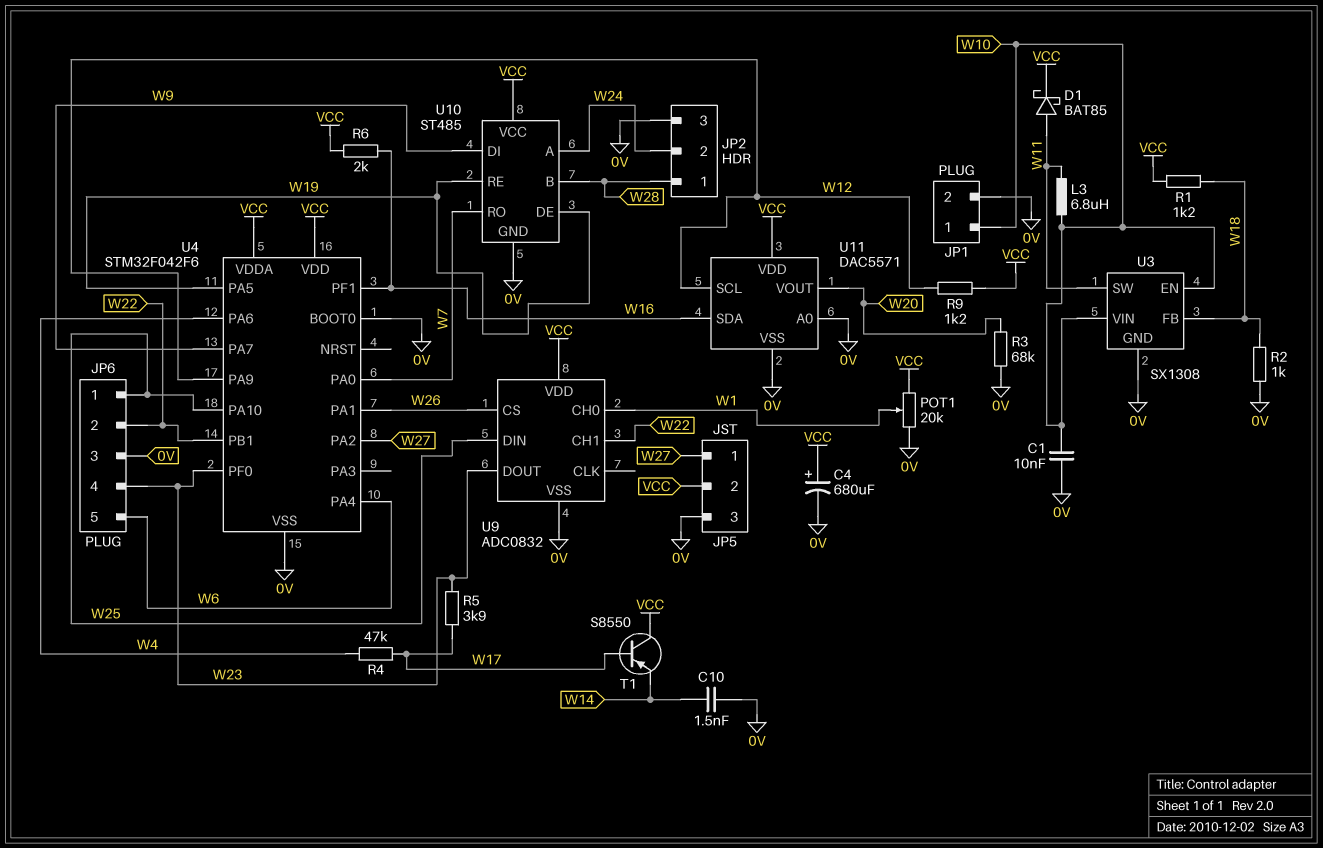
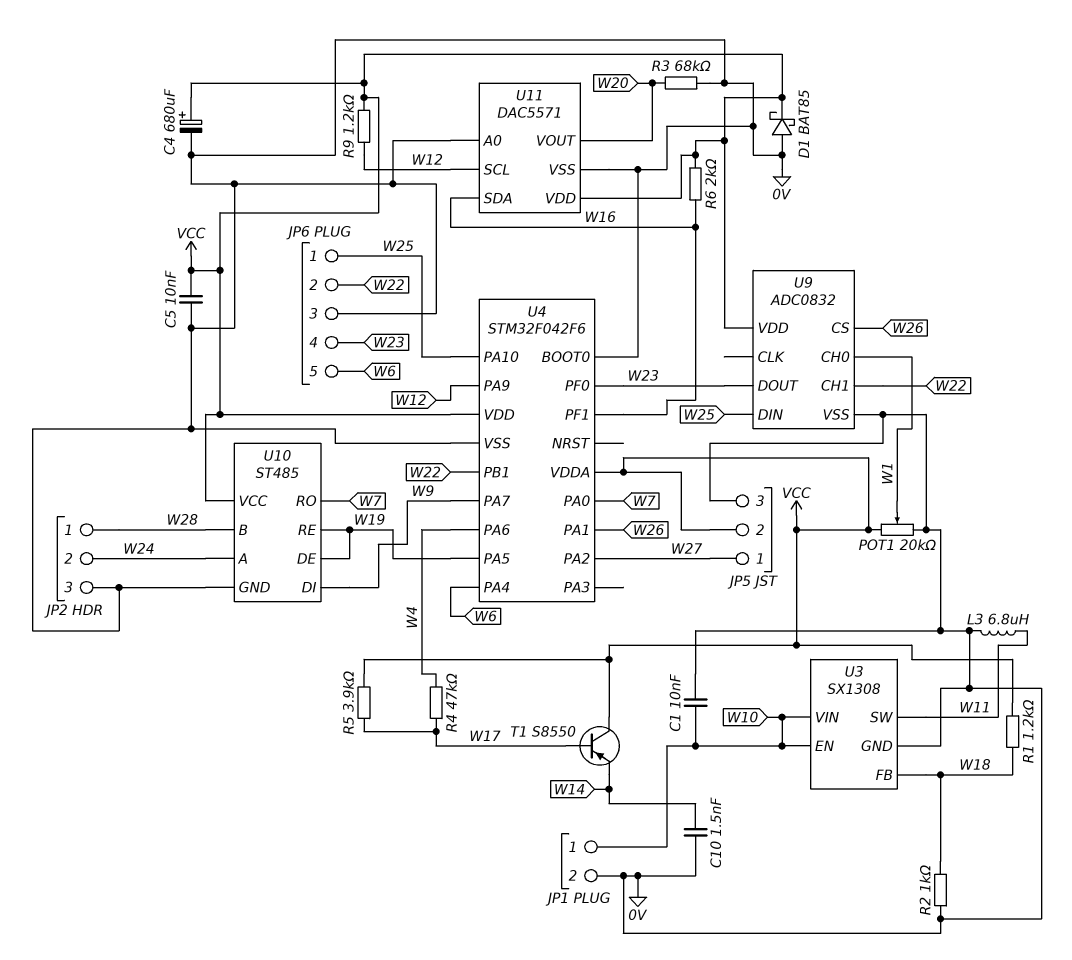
C5: none -> 10nF (0V, VCC)
D1: schottky BAT85 (A W11, K VCC) -> schottky BAT85 (A 0V, K VCC)
L3: 6.8uH (W10, W11) -> 6.8uH (0V, W11)
R5: 3.9k (W17, W23) -> 3.9k (VCC, W17)

